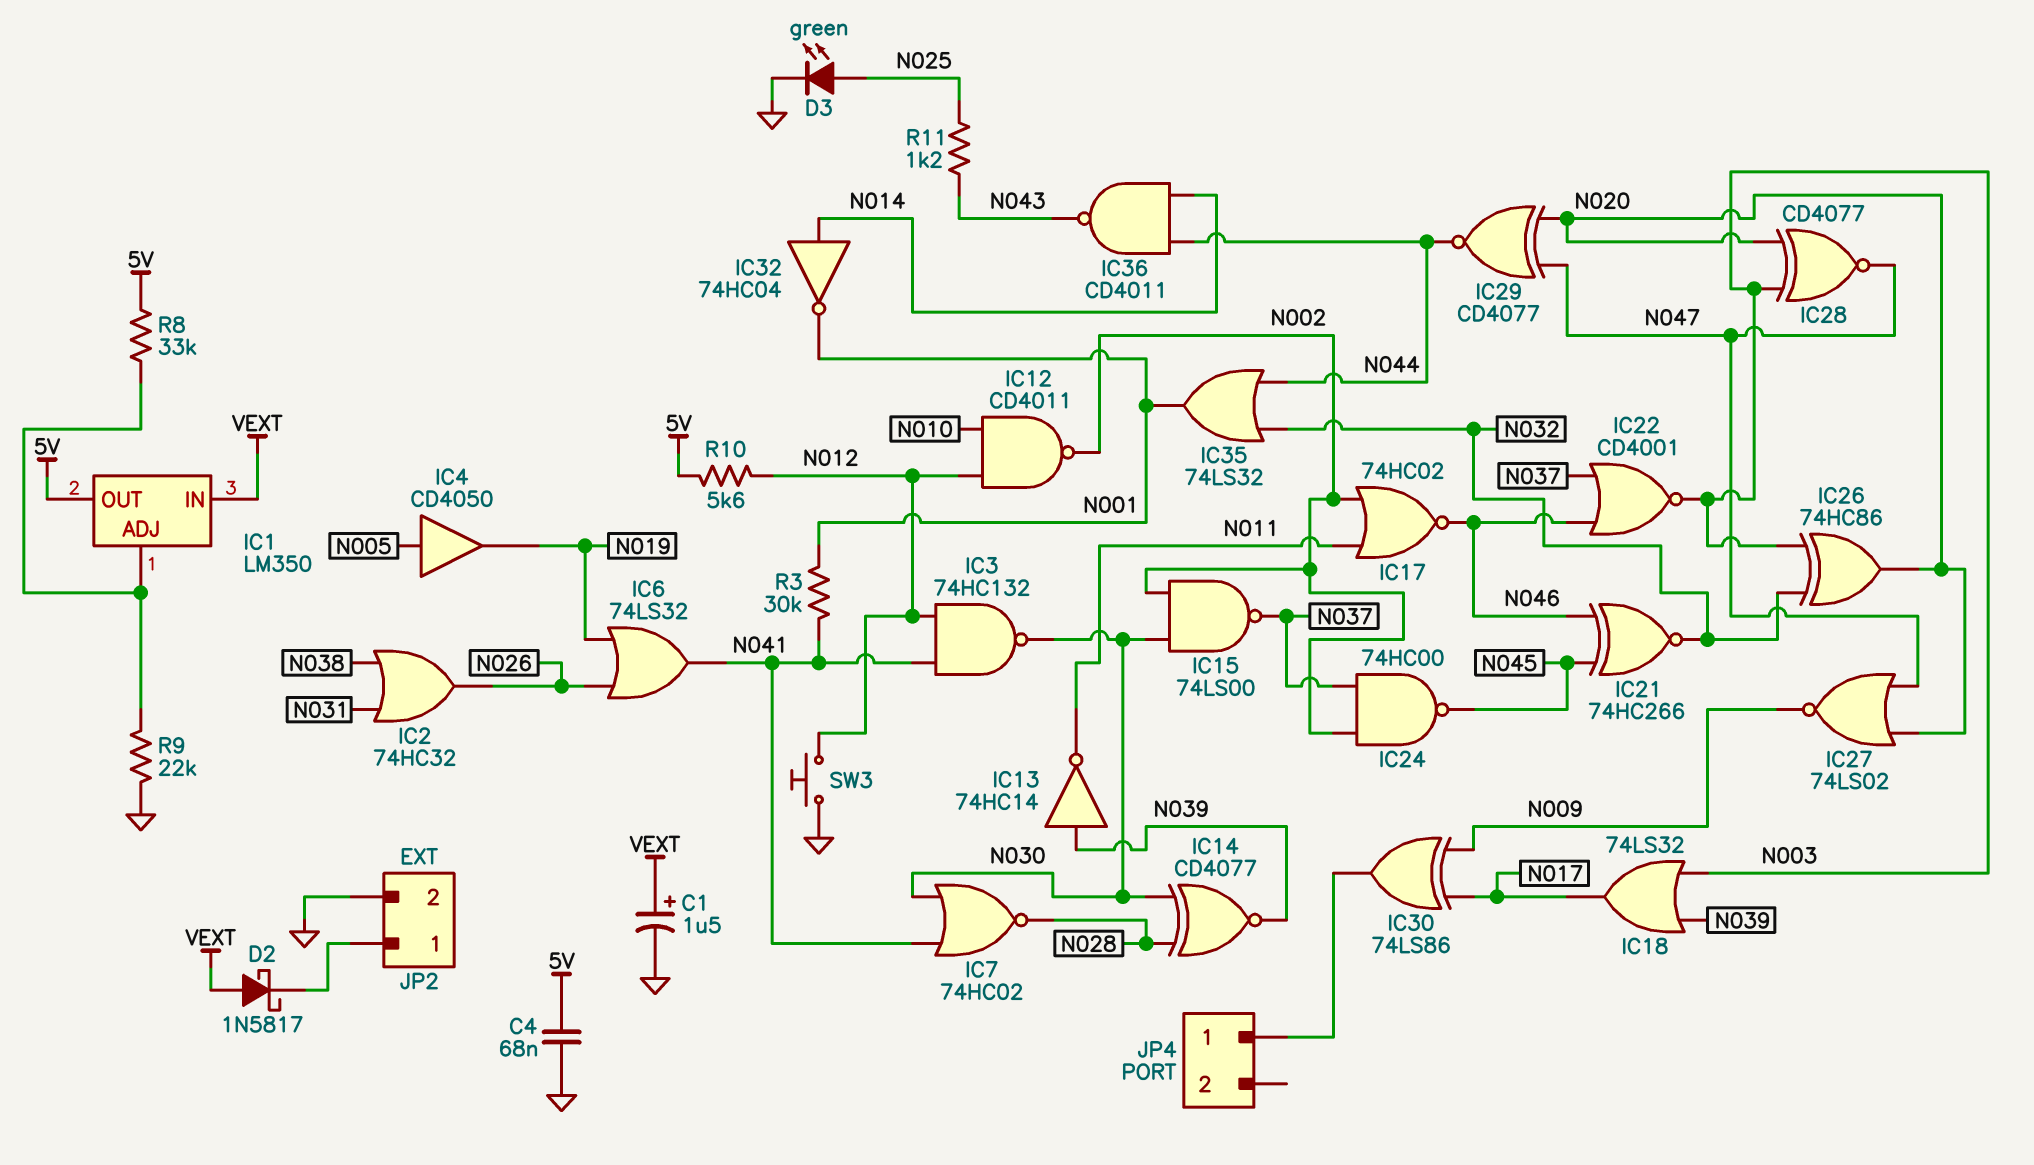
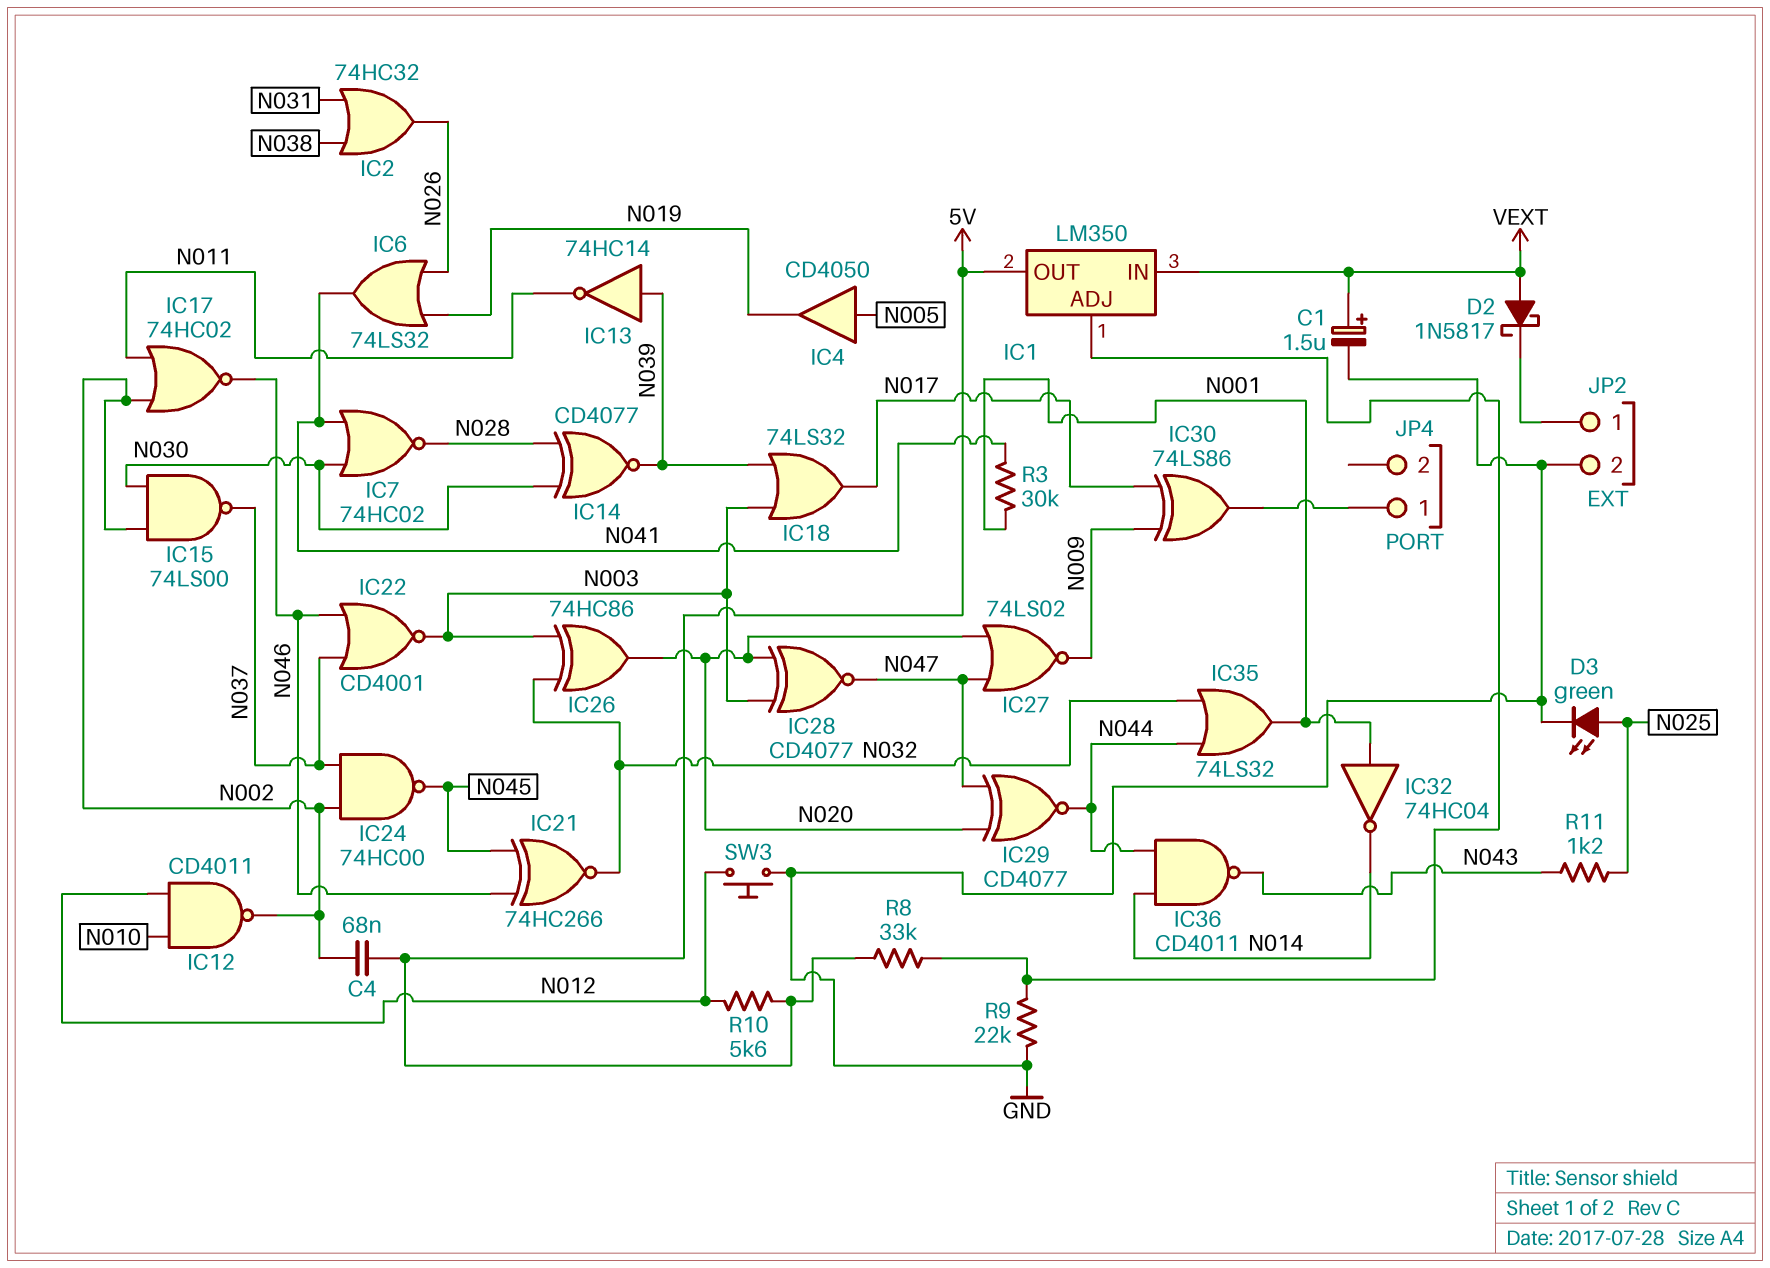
C4: 68nF (5V, GND) -> 68nF (5V, N002)
IC3: NAND 74HC132 (in N012, in N041, out N030) -> none
IC32: NOT 74HC04 (in N014, out N001) -> NOT 74HC04 (in N001, out N014)

